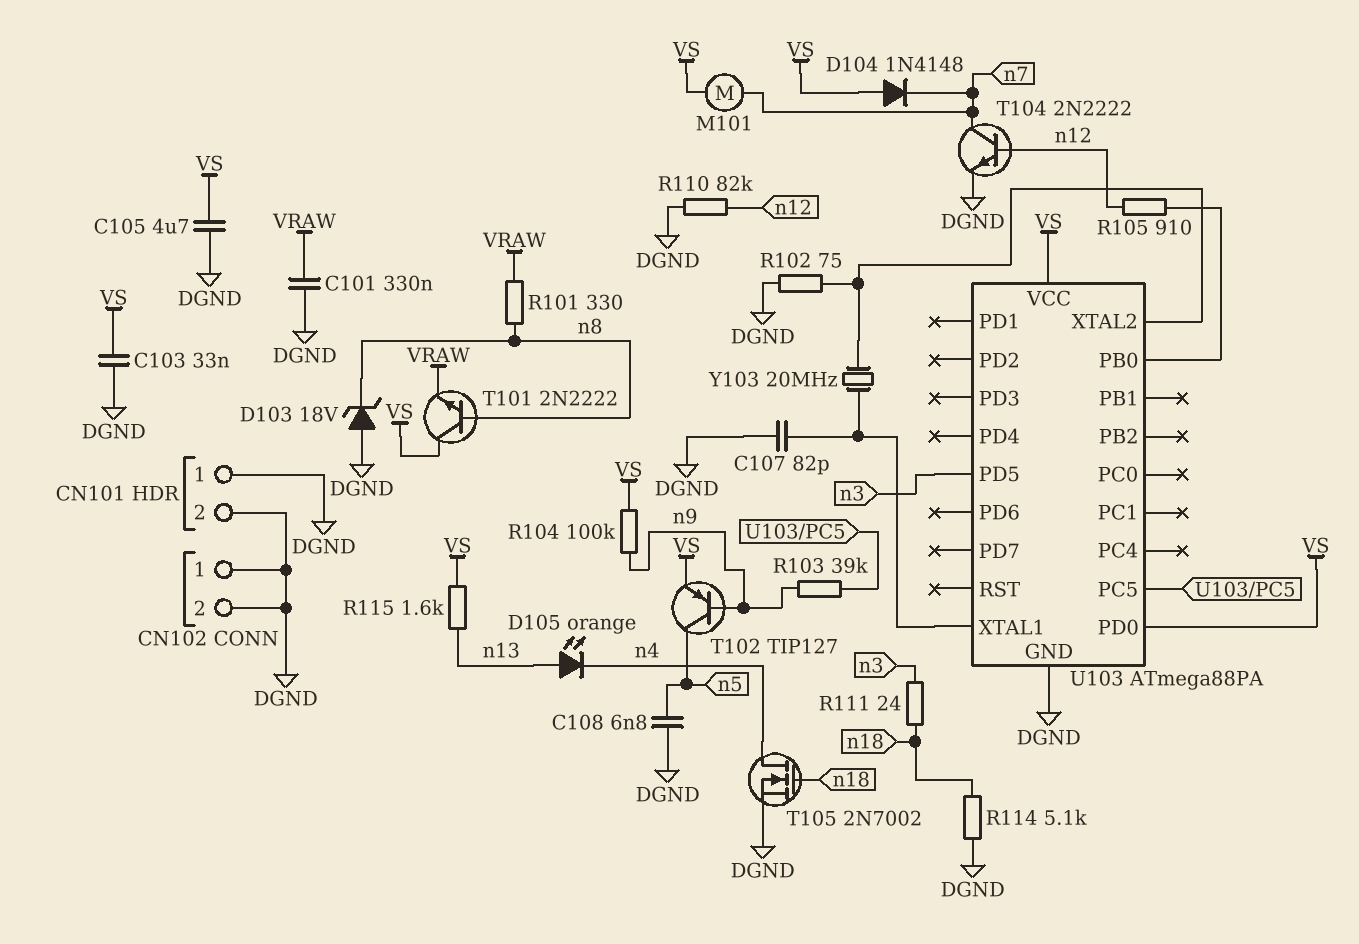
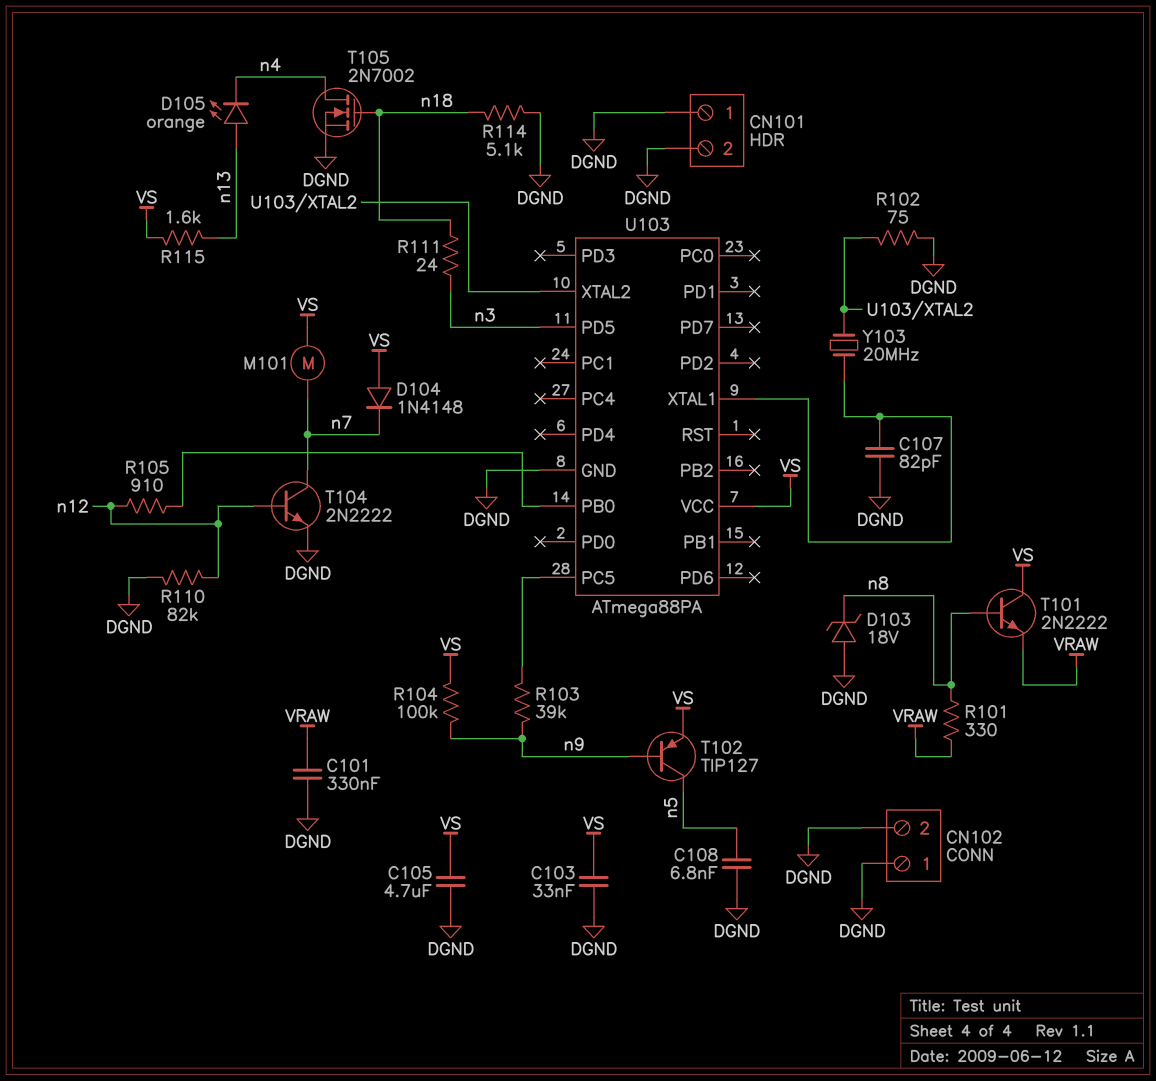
U103 pin PD0: VS -> none

